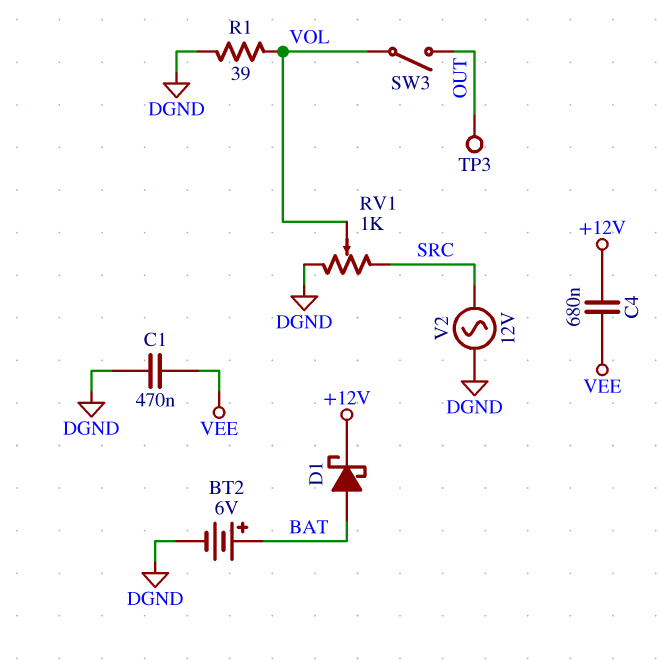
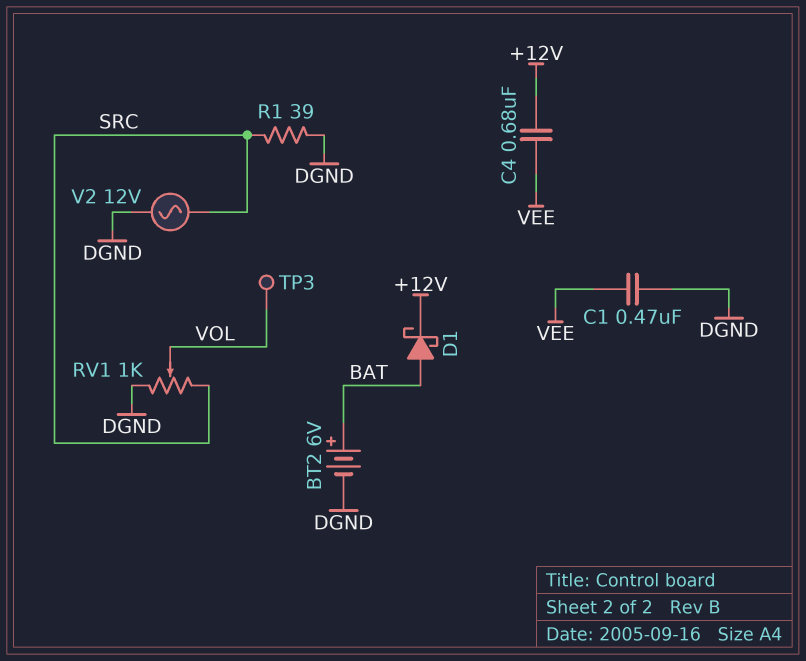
R1: 39 (DGND, VOL) -> 39 (DGND, SRC)
SW3: switch (OUT, VOL) -> none
TP3: test point (OUT) -> test point (VOL)

